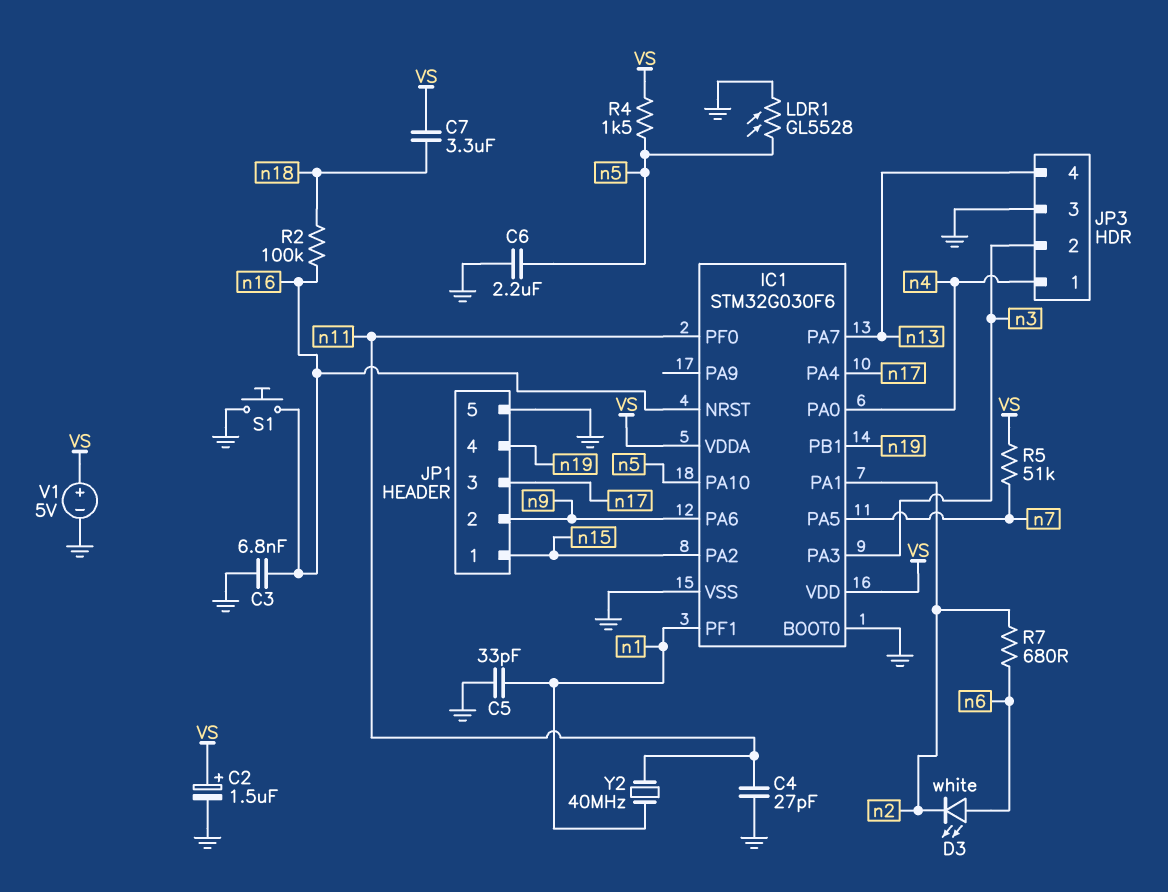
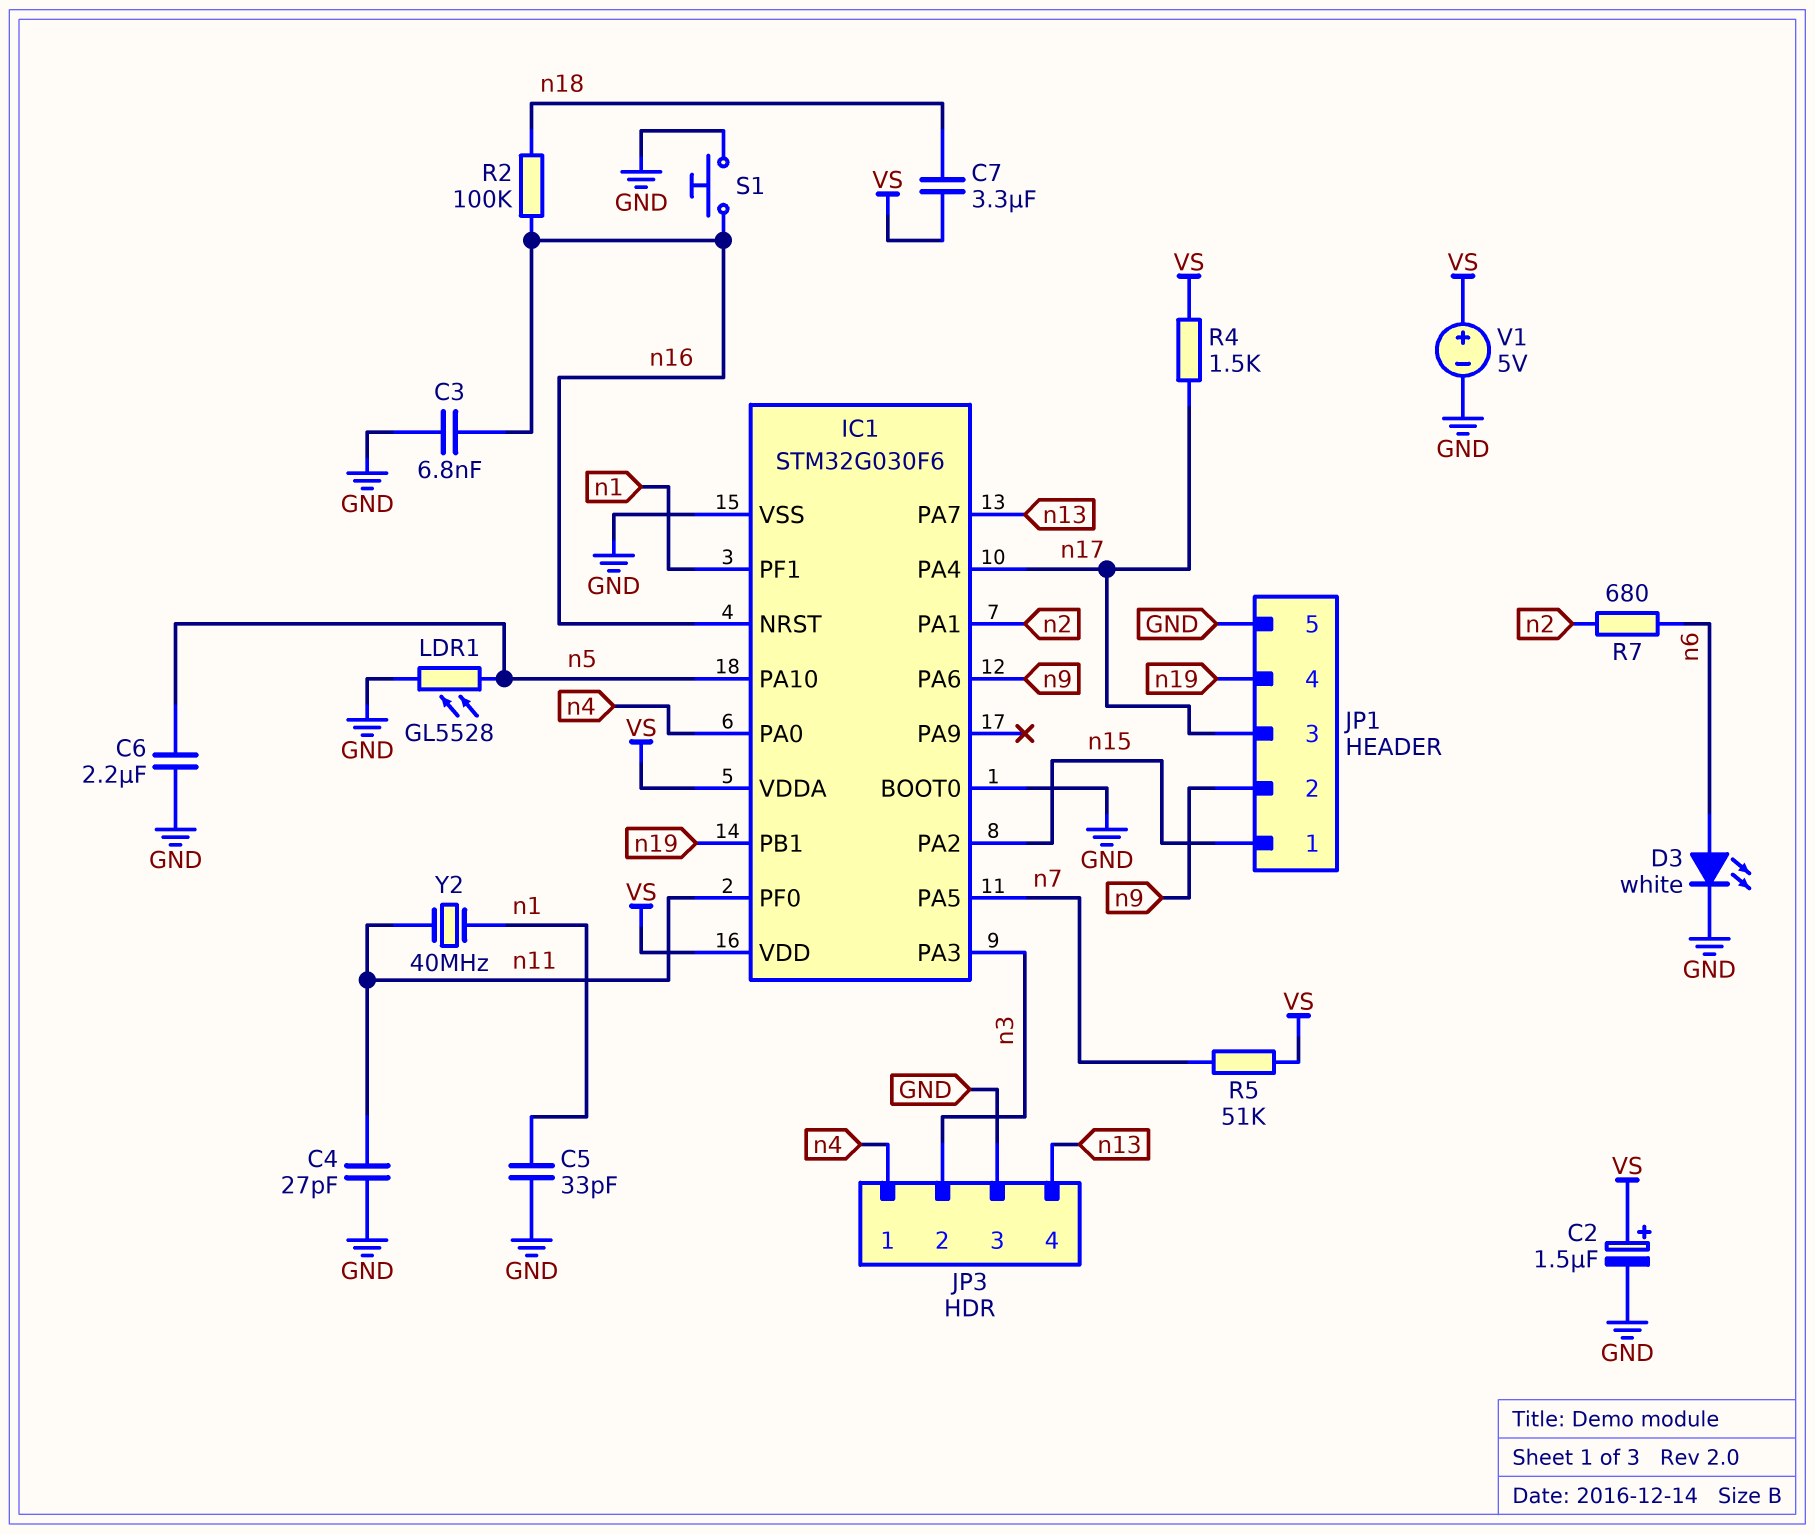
D3: LED white (A n6, K n2) -> LED white (A n6, K GND)
R4: 1.5k (VS, n5) -> 1.5k (VS, n17)

